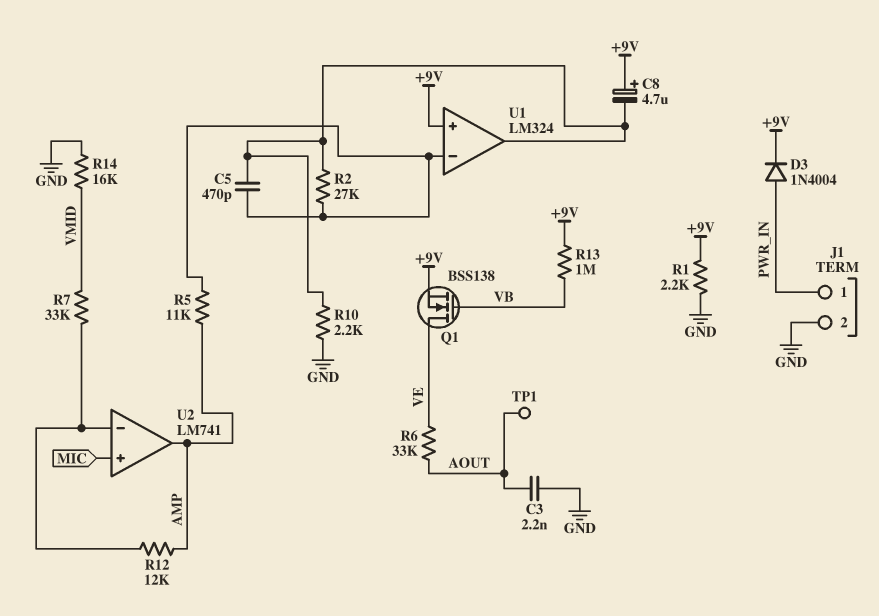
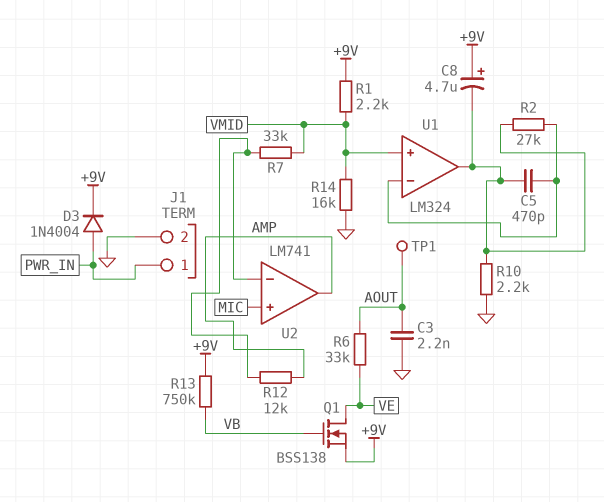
R1: 2.2k (+9V, GND) -> 2.2k (+9V, VMID)
R5: 11k (AMP, U1/in-) -> none
R13: 1M (+9V, VB) -> 750k (+9V, VB)
U1 pin in+: +9V -> VMID

